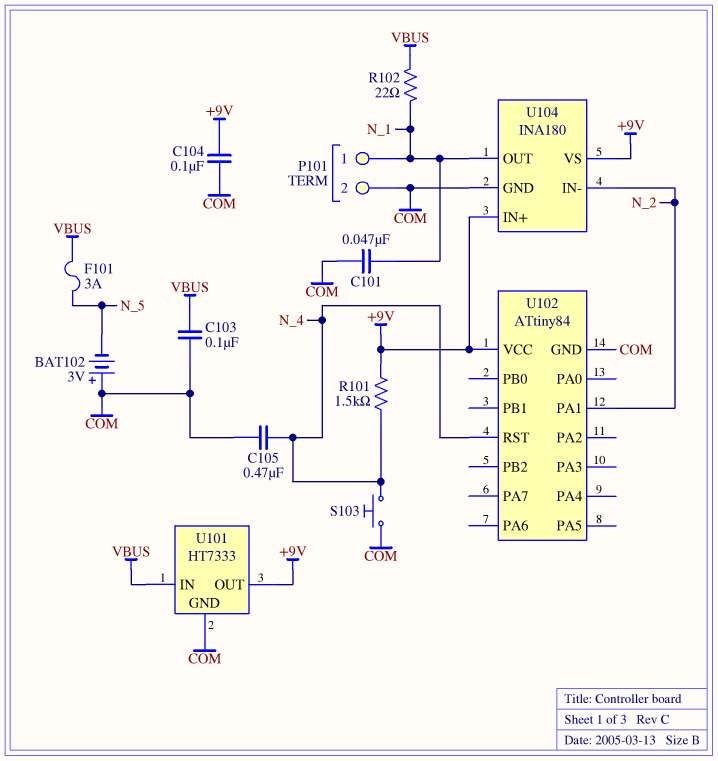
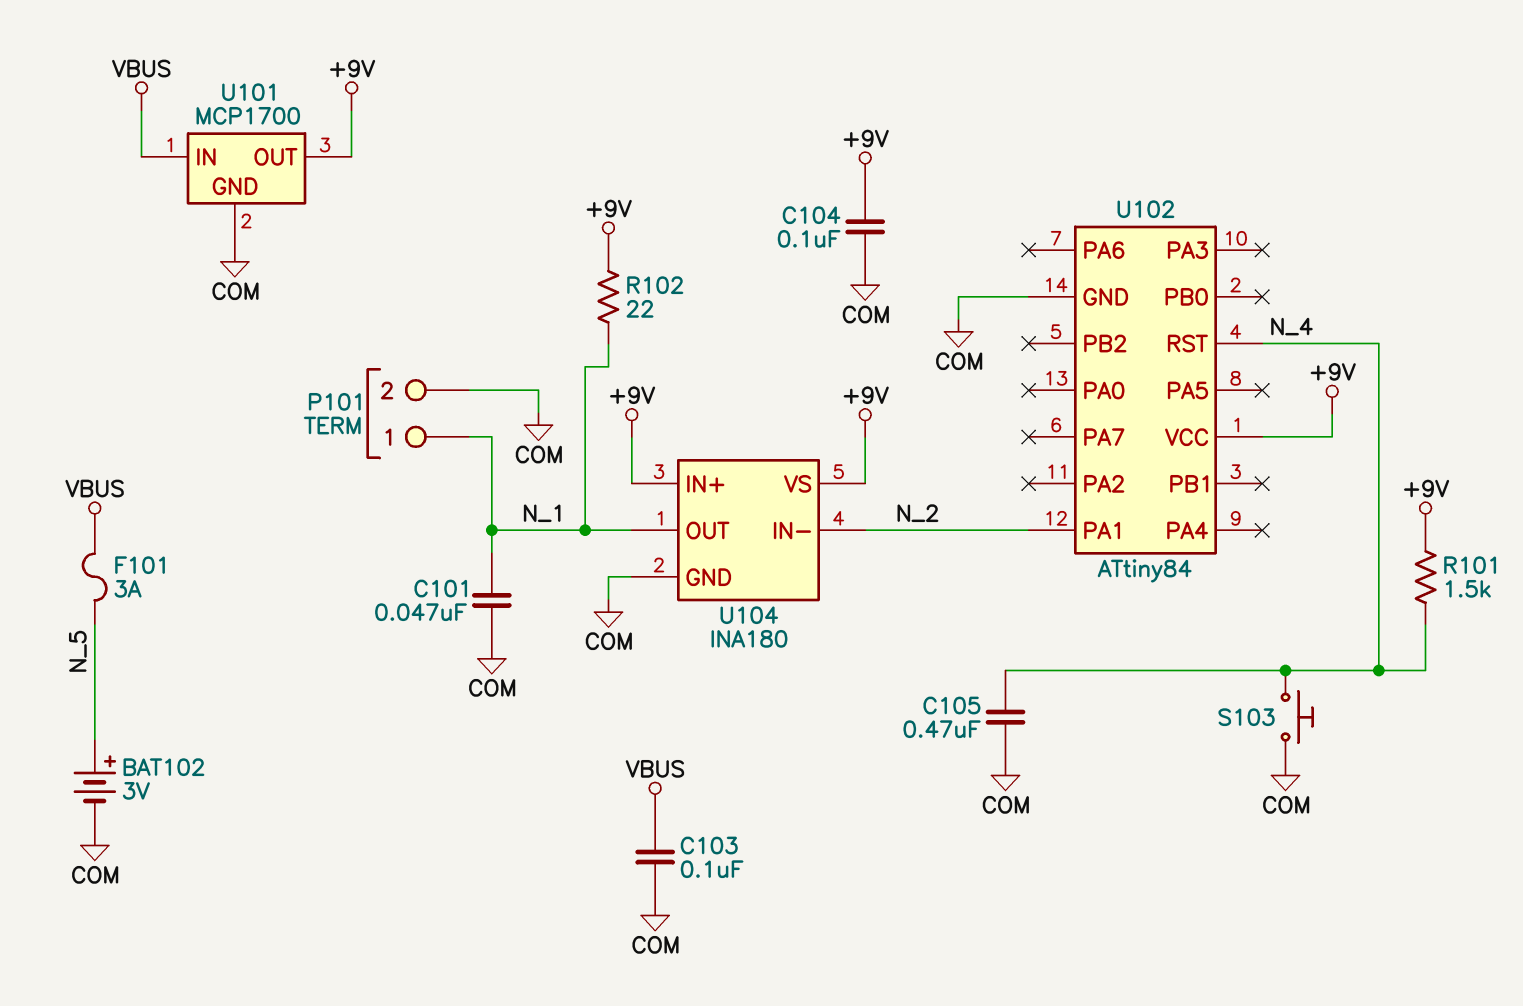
BAT102: 3V (plus COM, minus N_5) -> 3V (plus N_5, minus COM)
R102: 22 (N_1, VBUS) -> 22 (+9V, N_1)
U101: HT7333 -> MCP1700

